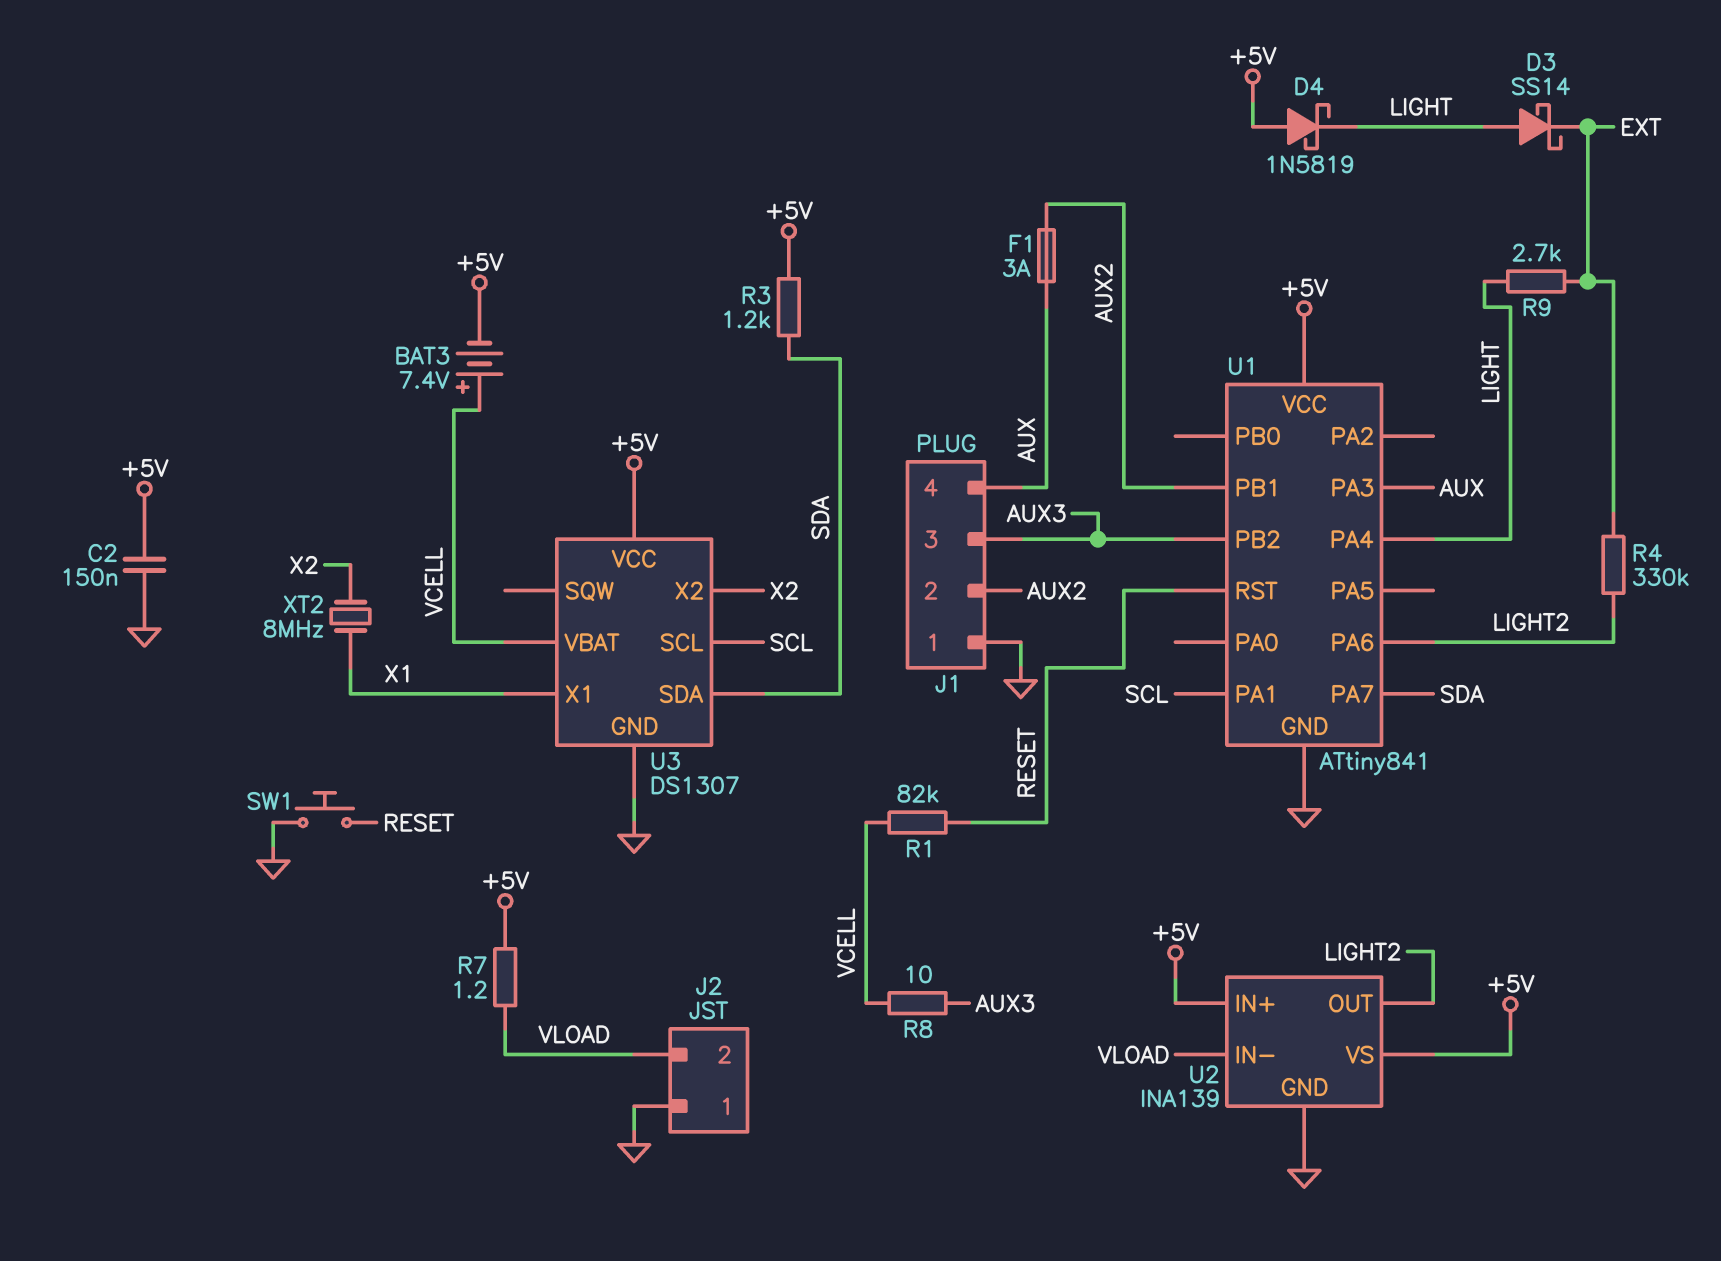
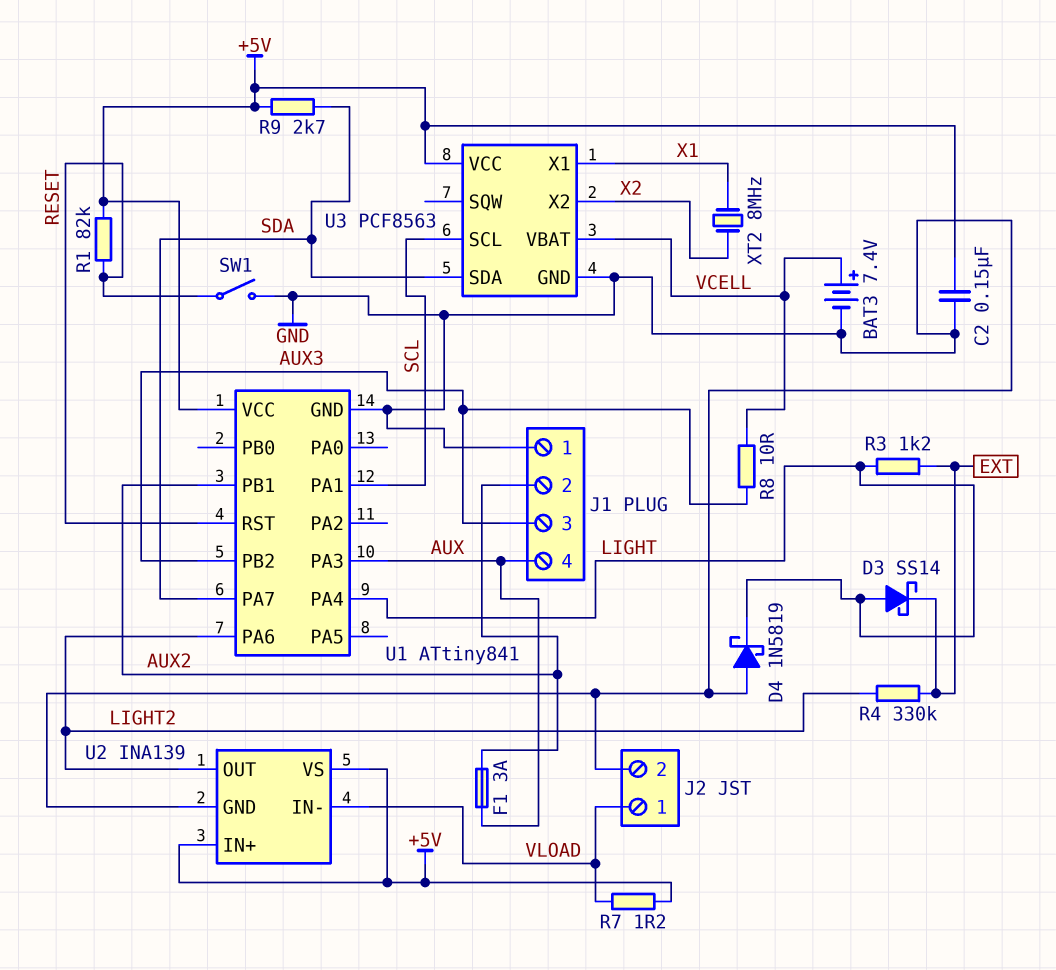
BAT3: 7.4V (plus VCELL, minus +5V) -> 7.4V (plus VCELL, minus GND)
D4: schottky 1N5819 (A +5V, K LIGHT) -> schottky 1N5819 (A GND, K LIGHT)
J2 pin 1: GND -> VLOAD
J2 pin 2: VLOAD -> GND
R1: 82k (RESET, VCELL) -> 82k (+5V, RESET)
R3: 1.2k (+5V, SDA) -> 1.2k (EXT, LIGHT)
R9: 2.7k (EXT, LIGHT) -> 2.7k (+5V, SDA)
SW1: button (GND, RESET) -> switch (GND, RESET)
U3: DS1307 -> PCF8563

